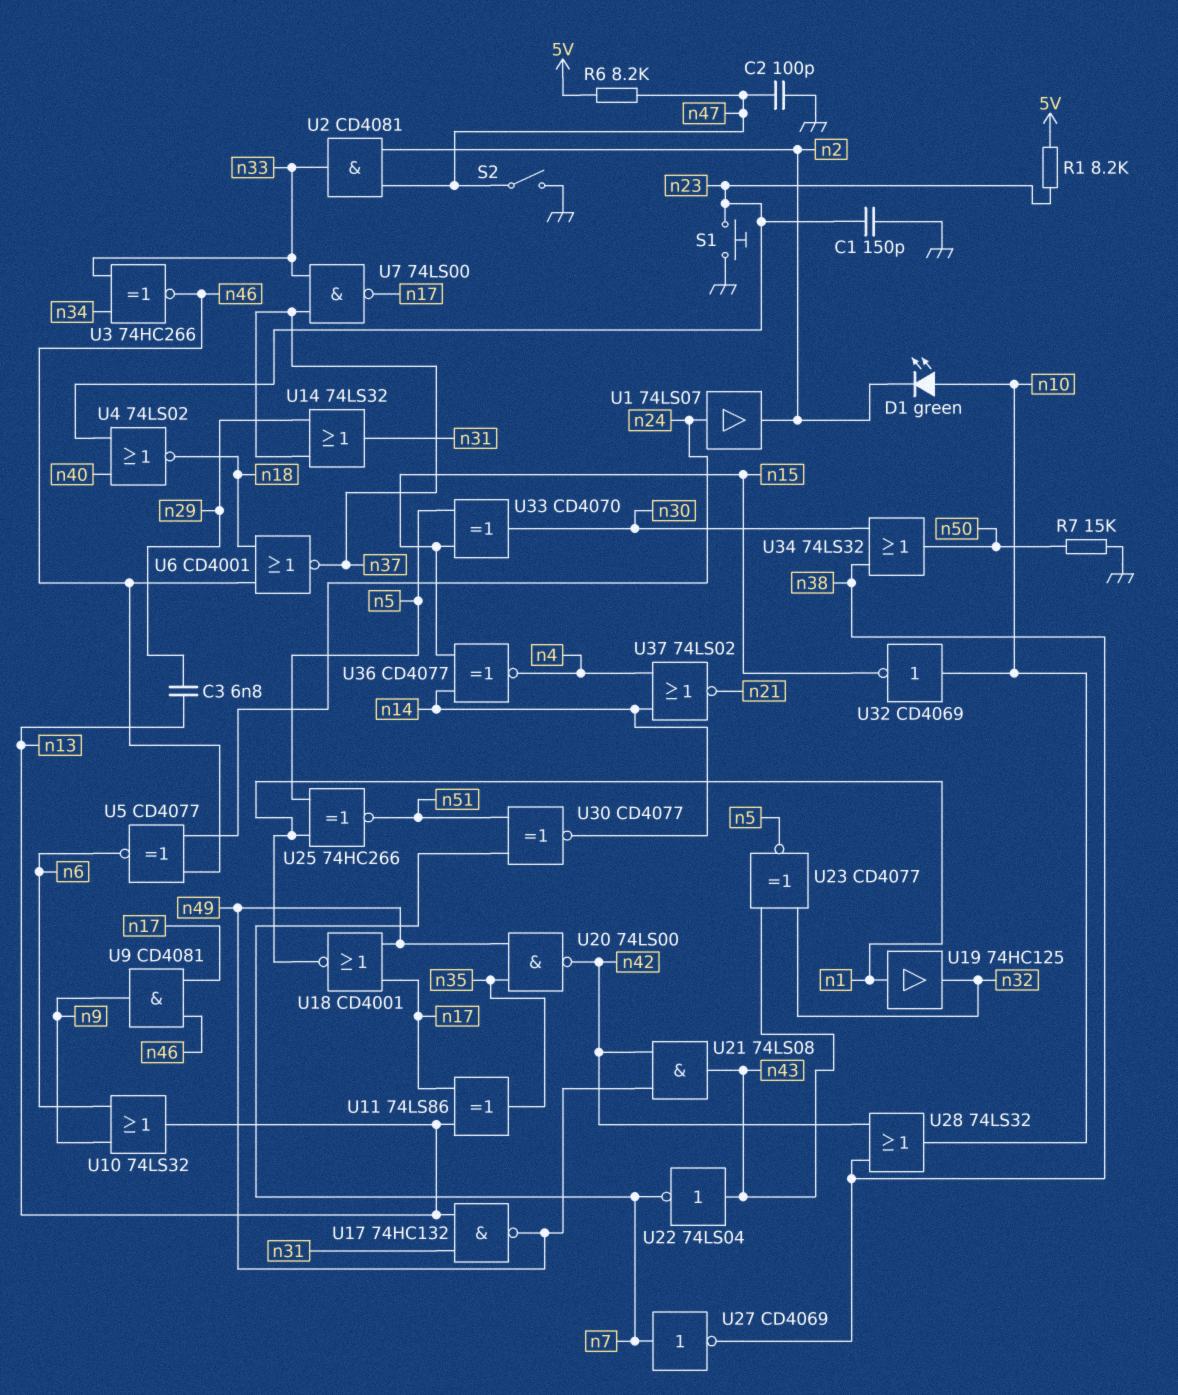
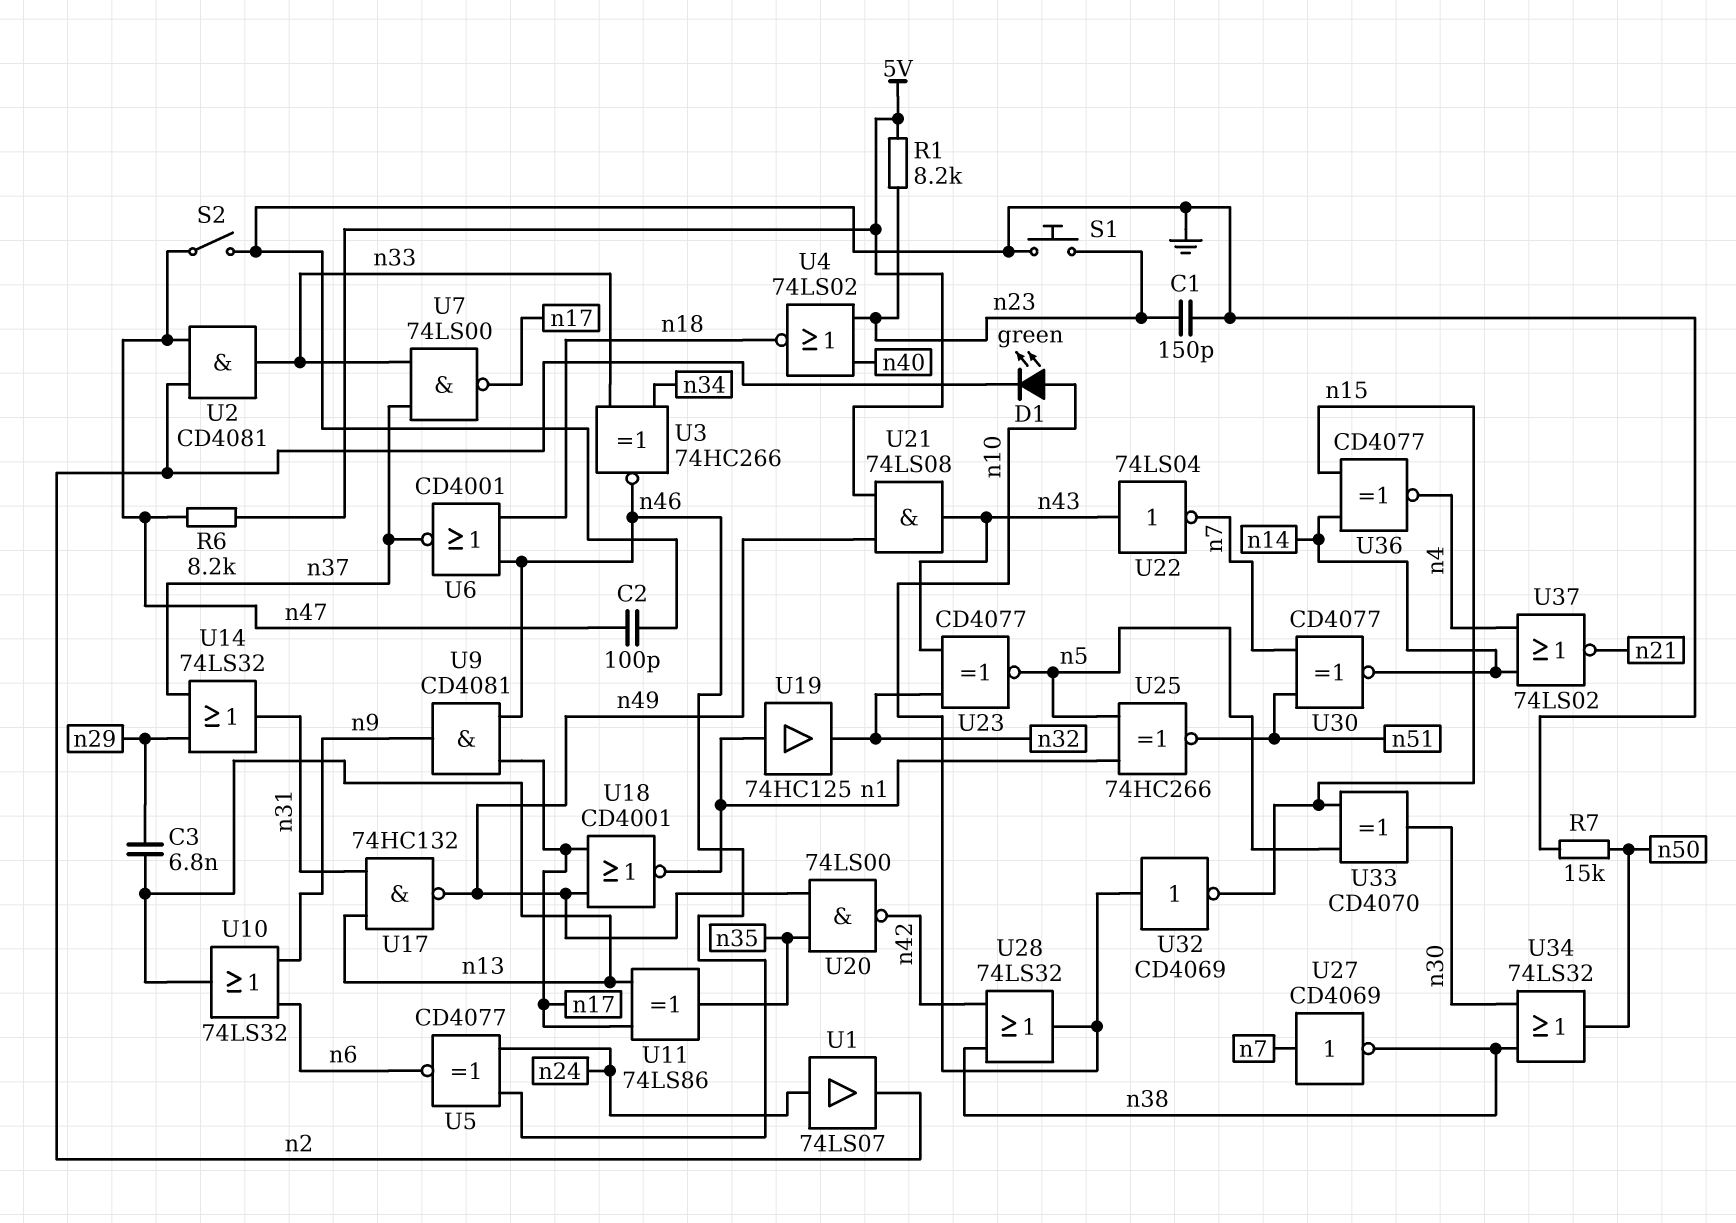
U21: AND 74LS08 (in n42, in n49, out n43) -> AND 74LS08 (in 5V, in n49, out n43)

